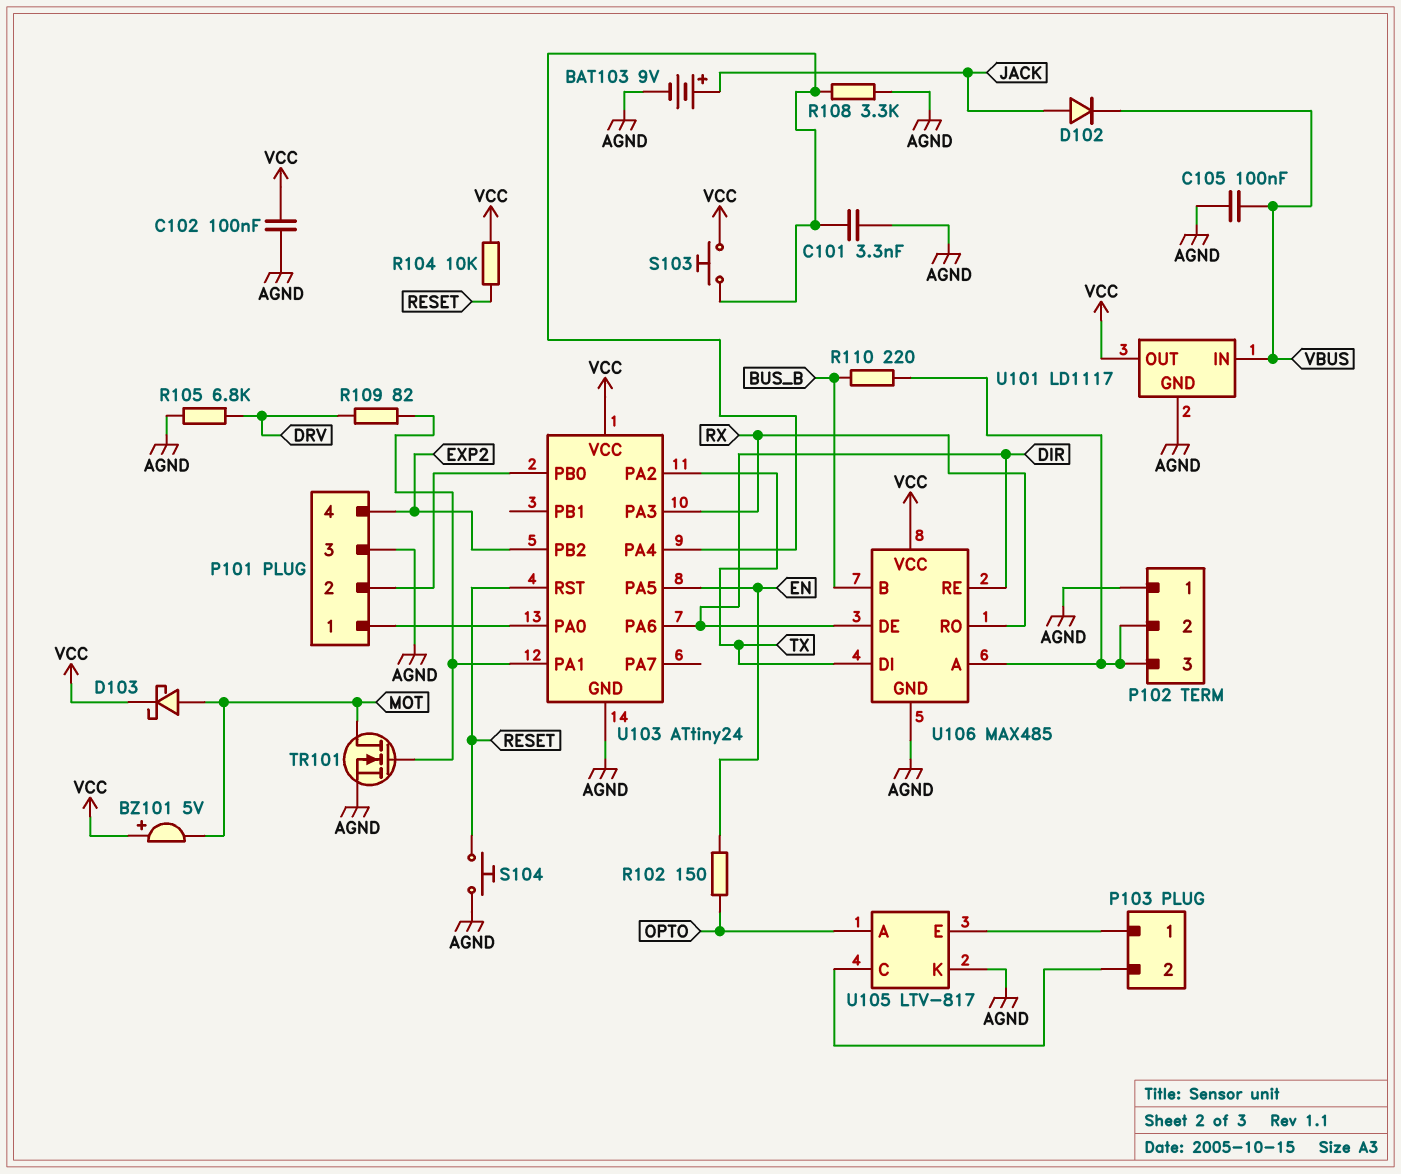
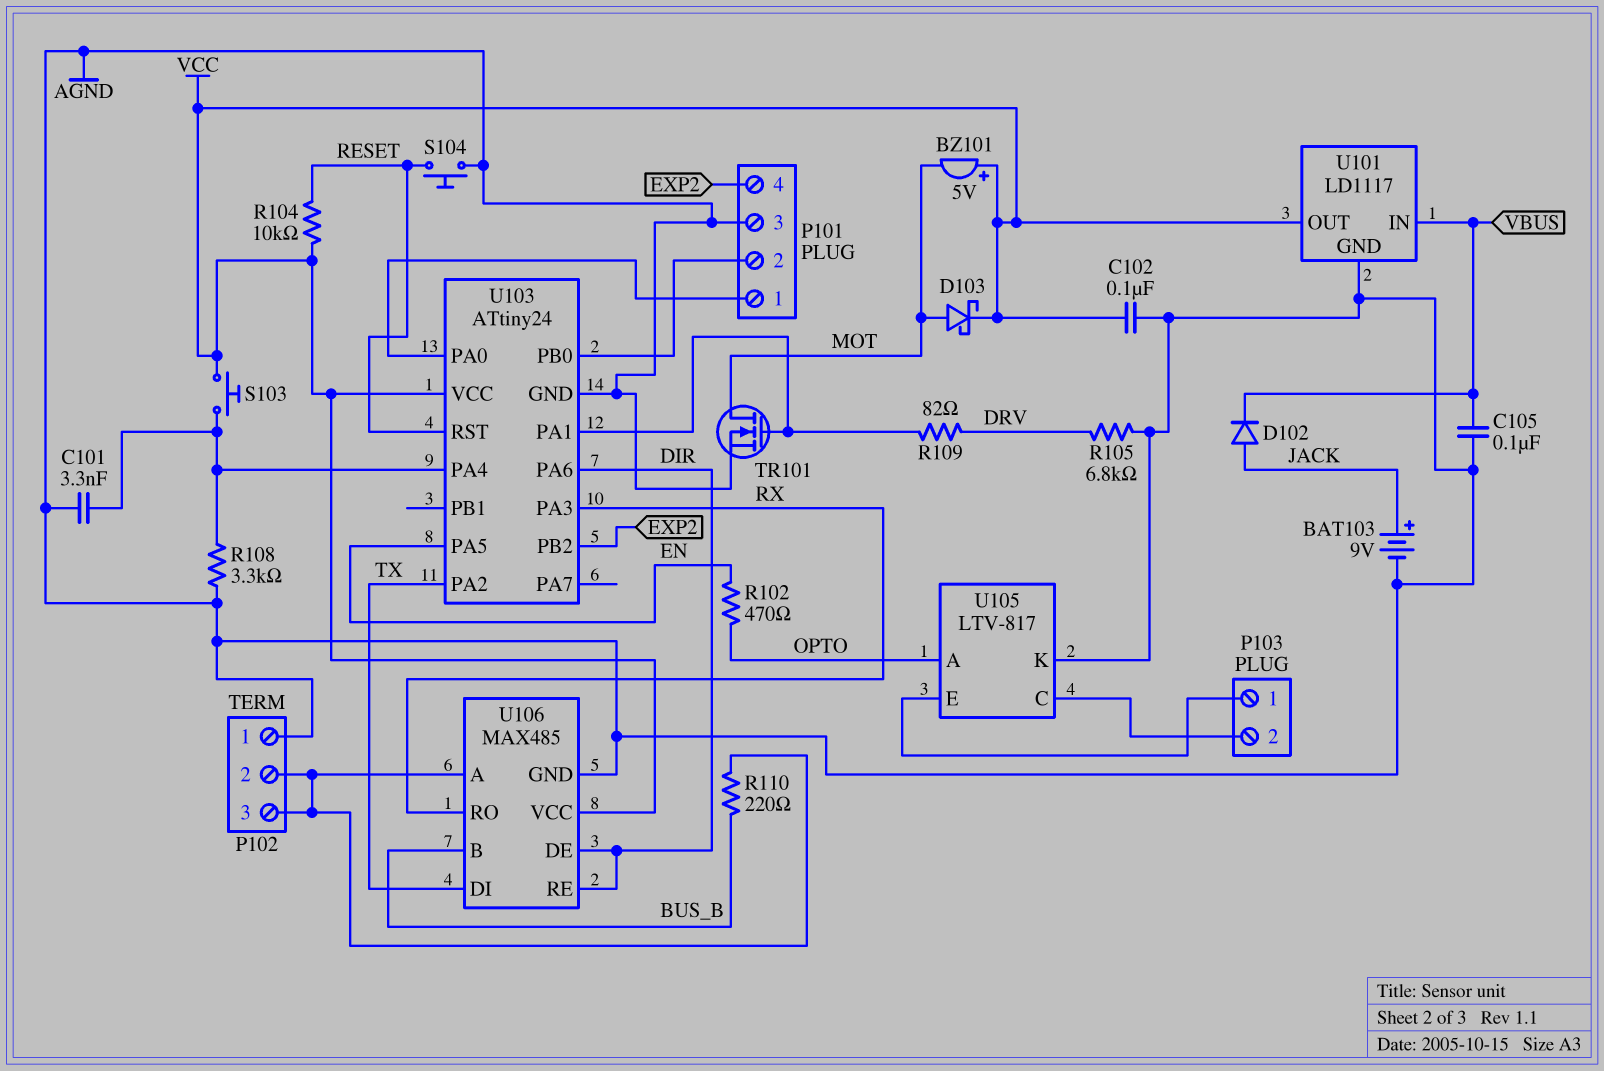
R102: 150 (EN, OPTO) -> 470 (EN, OPTO)

